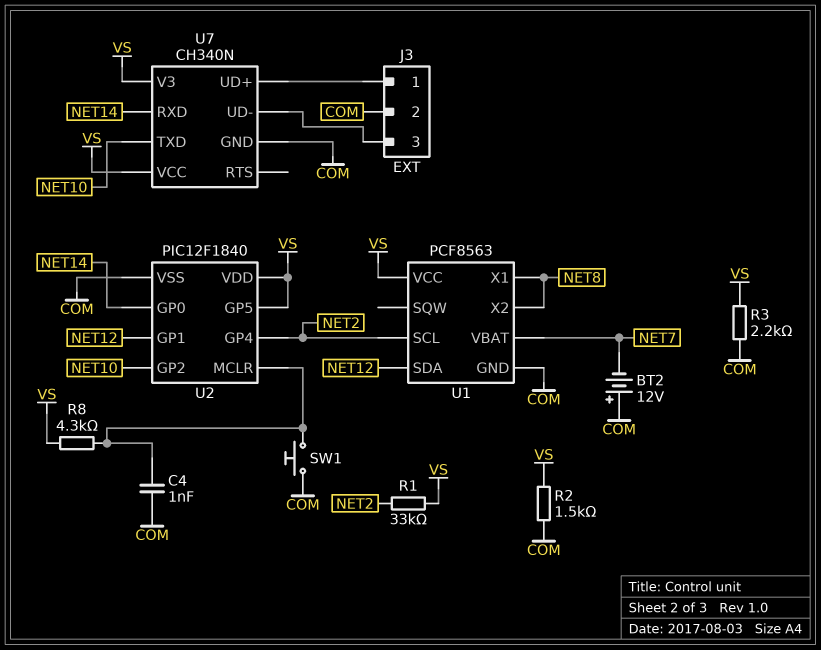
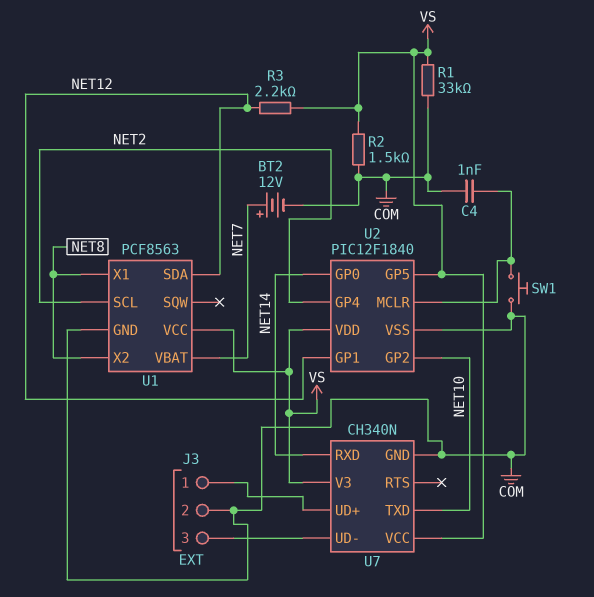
BT2: 12V (plus COM, minus NET7) -> 12V (plus NET7, minus COM)
R1: 33k (NET2, VS) -> 33k (COM, VS)
R3: 2.2k (COM, VS) -> 2.2k (NET12, VS)
R8: 4.3k (U2/MCLR, VS) -> none

